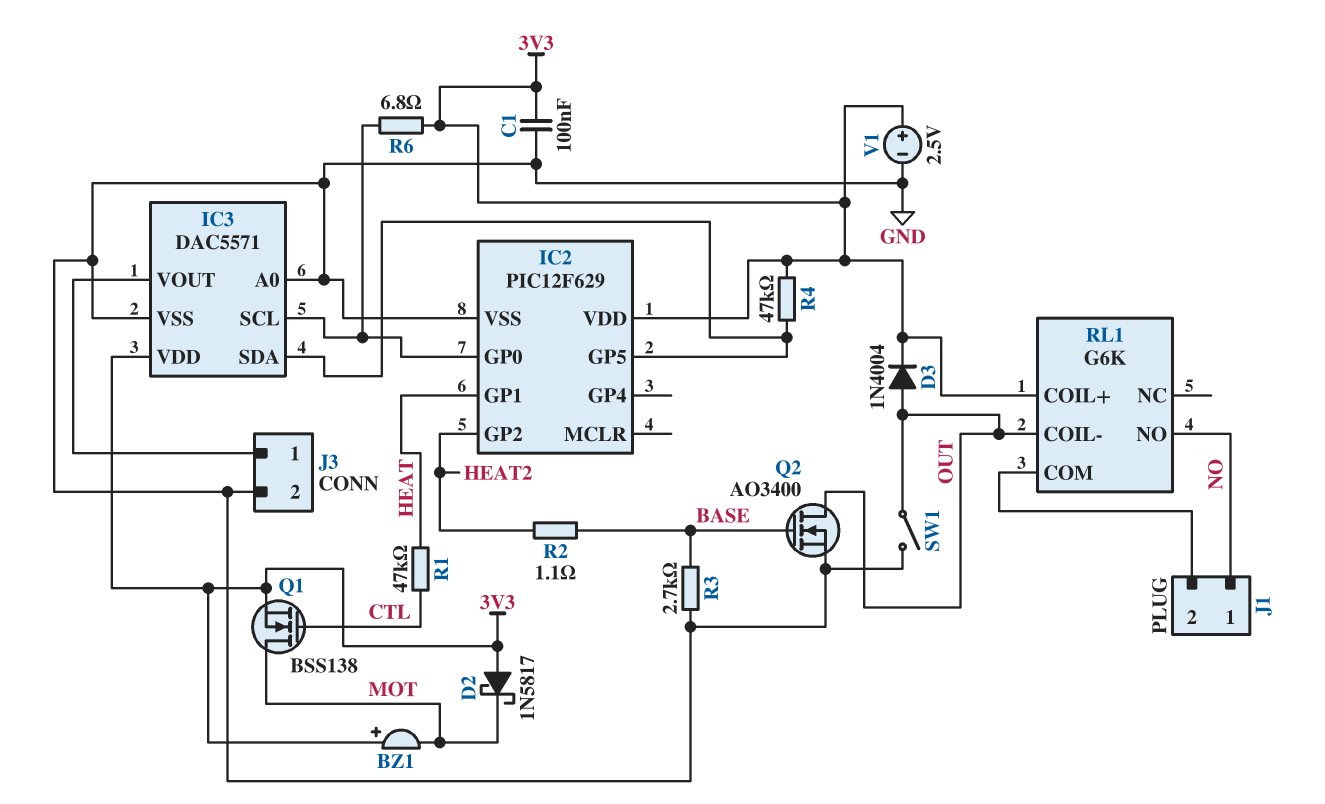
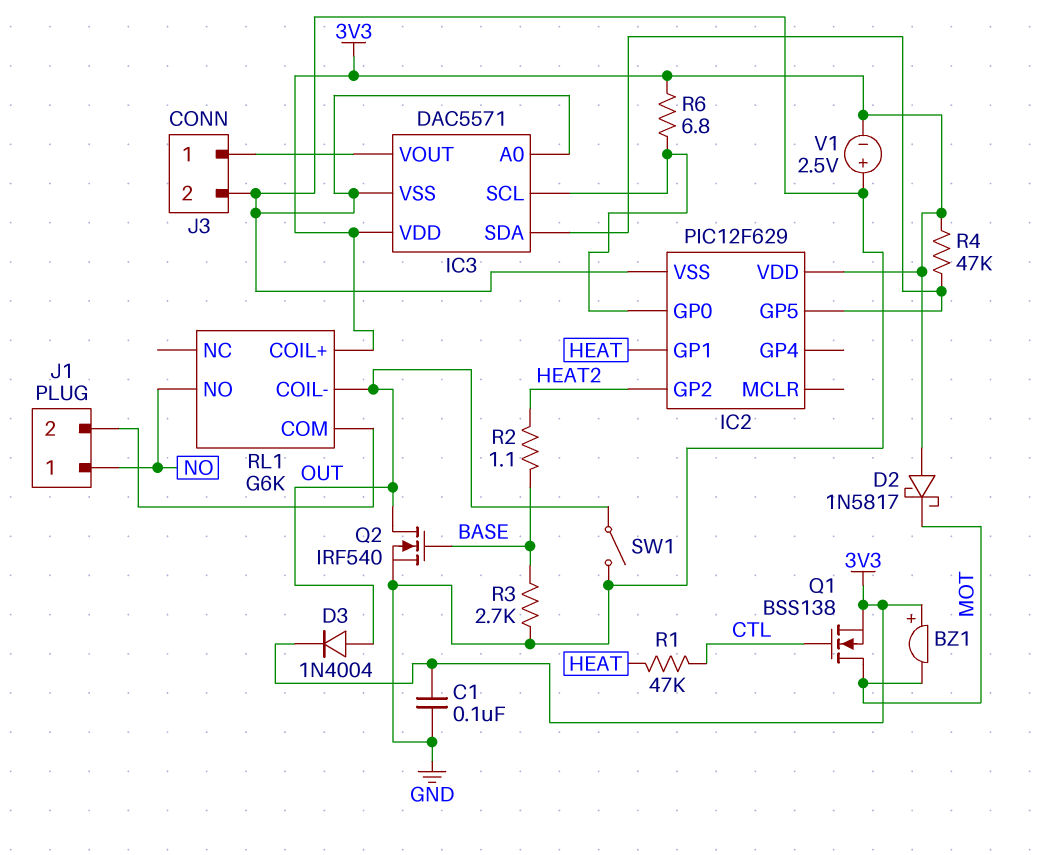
Q2: NMOS AO3400 (G BASE, D OUT, S GND) -> NMOS IRF540 (G BASE, D OUT, S GND)
V1: 2.5V (plus 3V3, minus GND) -> 2.5V (plus GND, minus 3V3)

